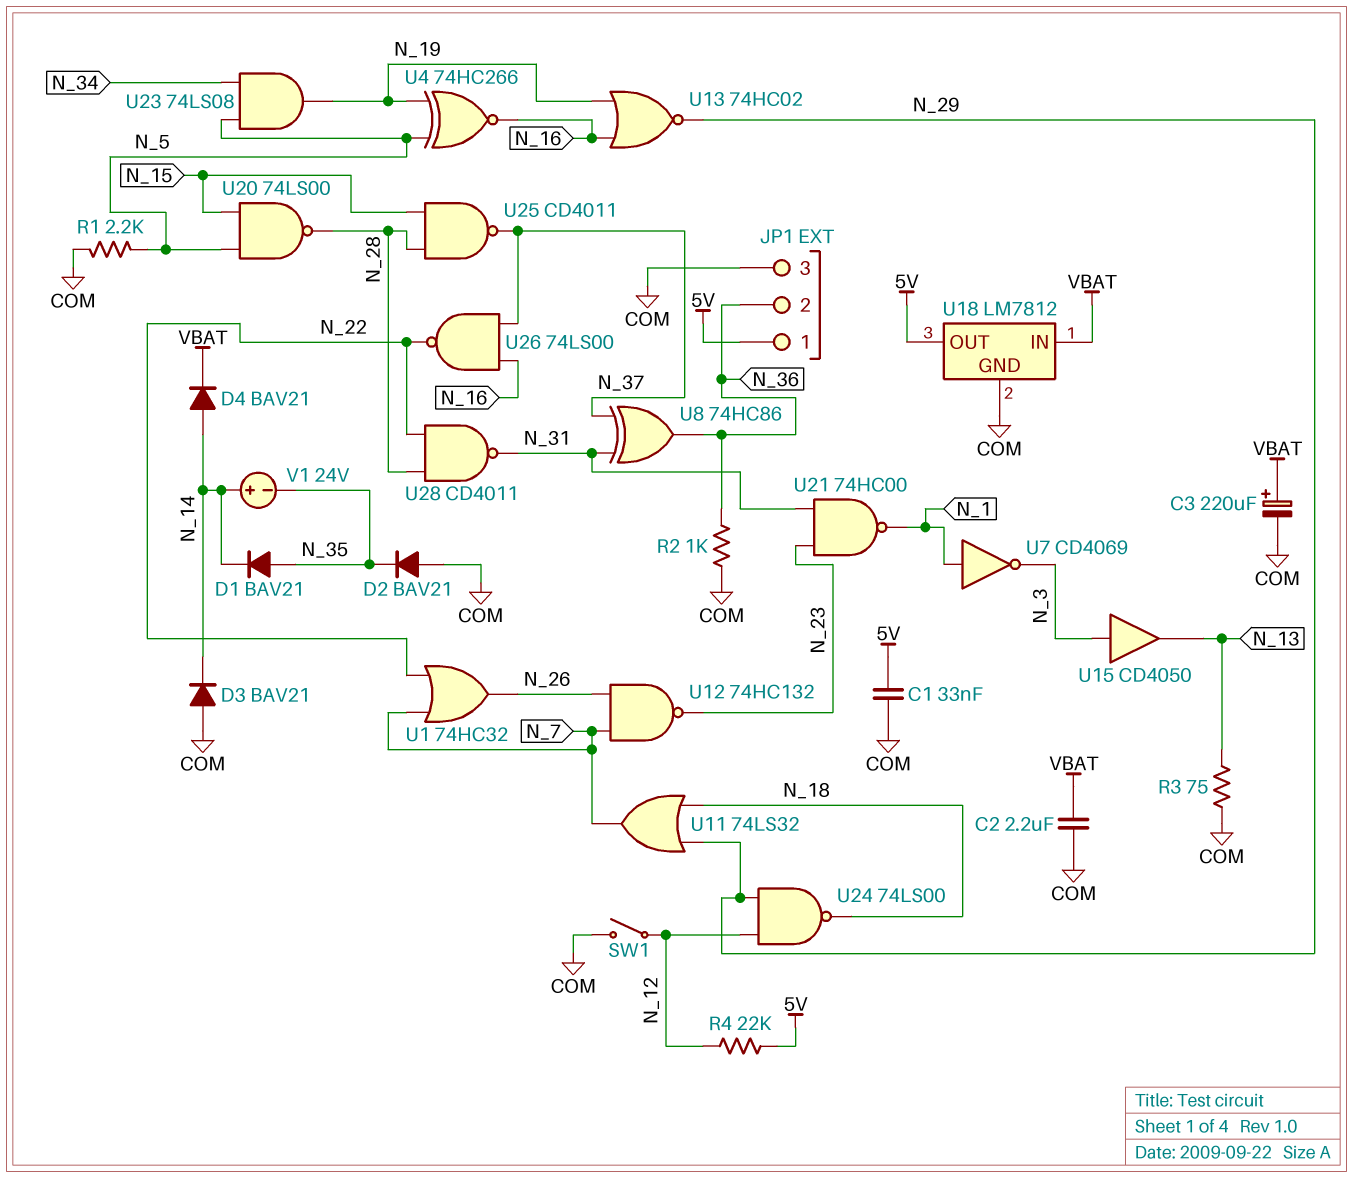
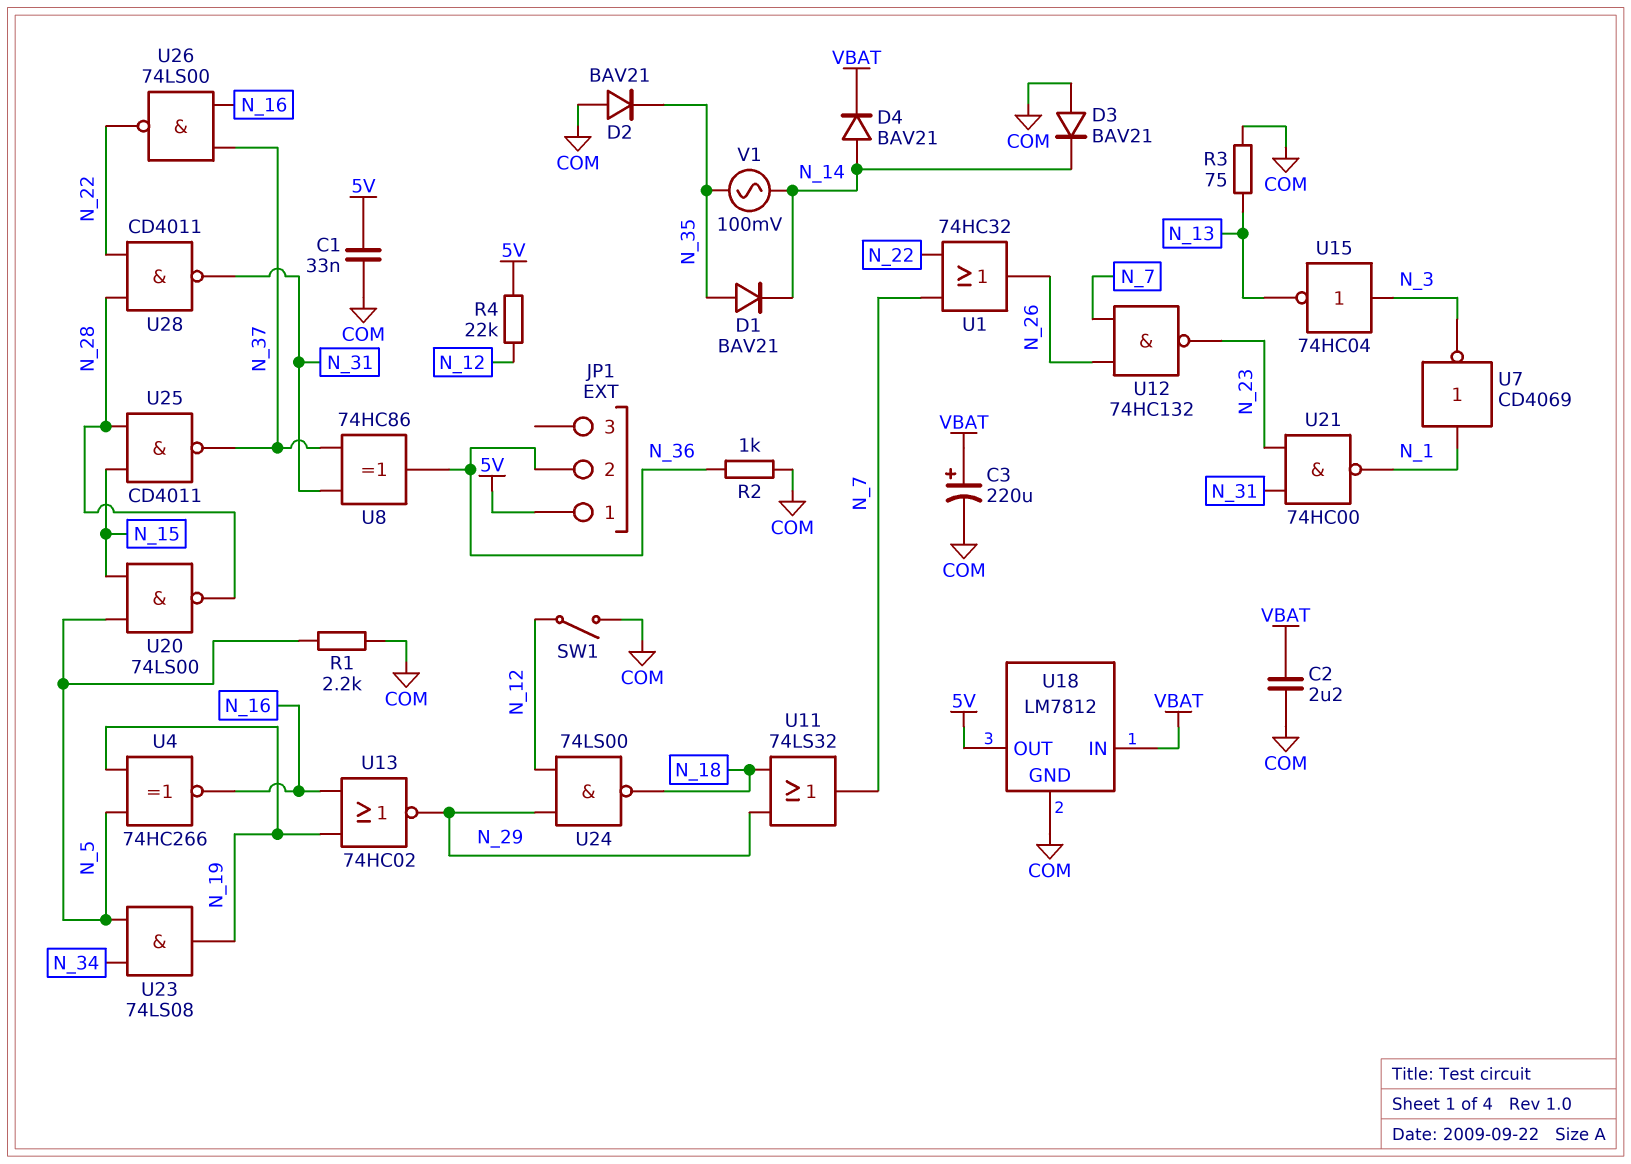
JP1 pin 3: COM -> none
U15: buffer CD4050 (in N_3, out N_13) -> NOT 74HC04 (in N_3, out N_13)
V1: 24V (plus N_14, minus N_35) -> AC 100mV (N_14, N_35)

